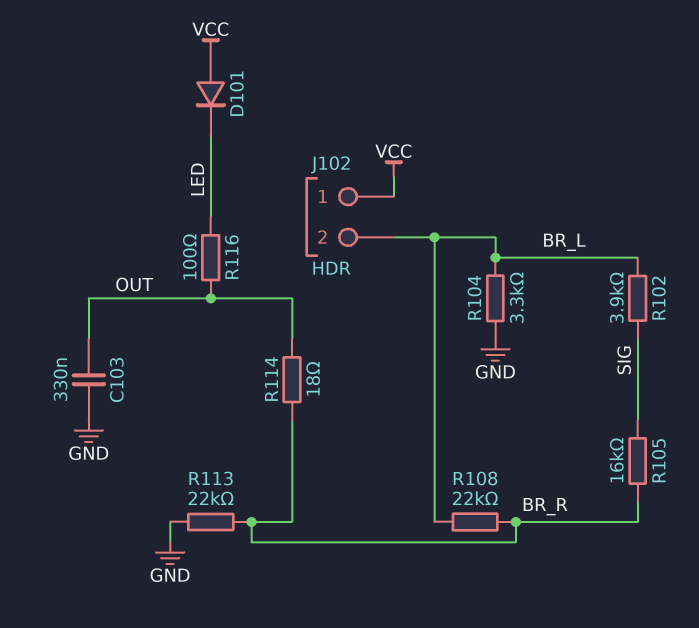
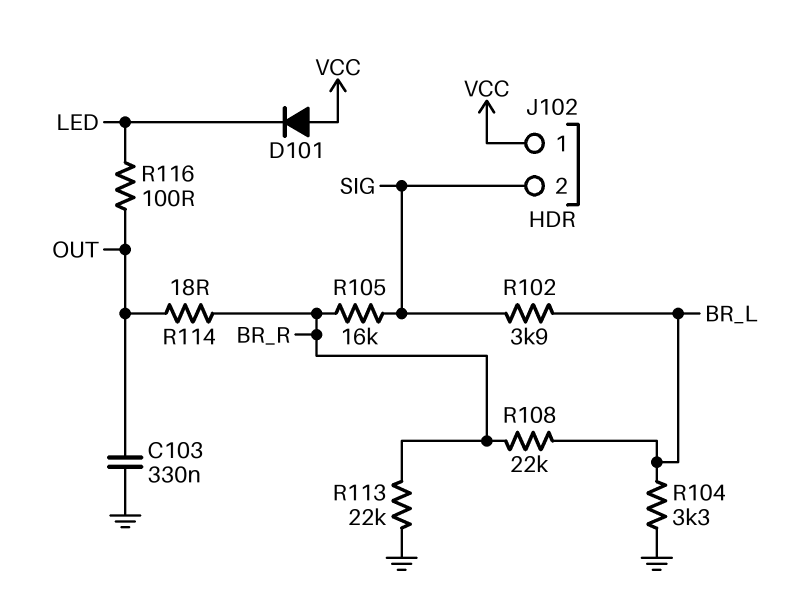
J102 pin 2: BR_L -> SIG

